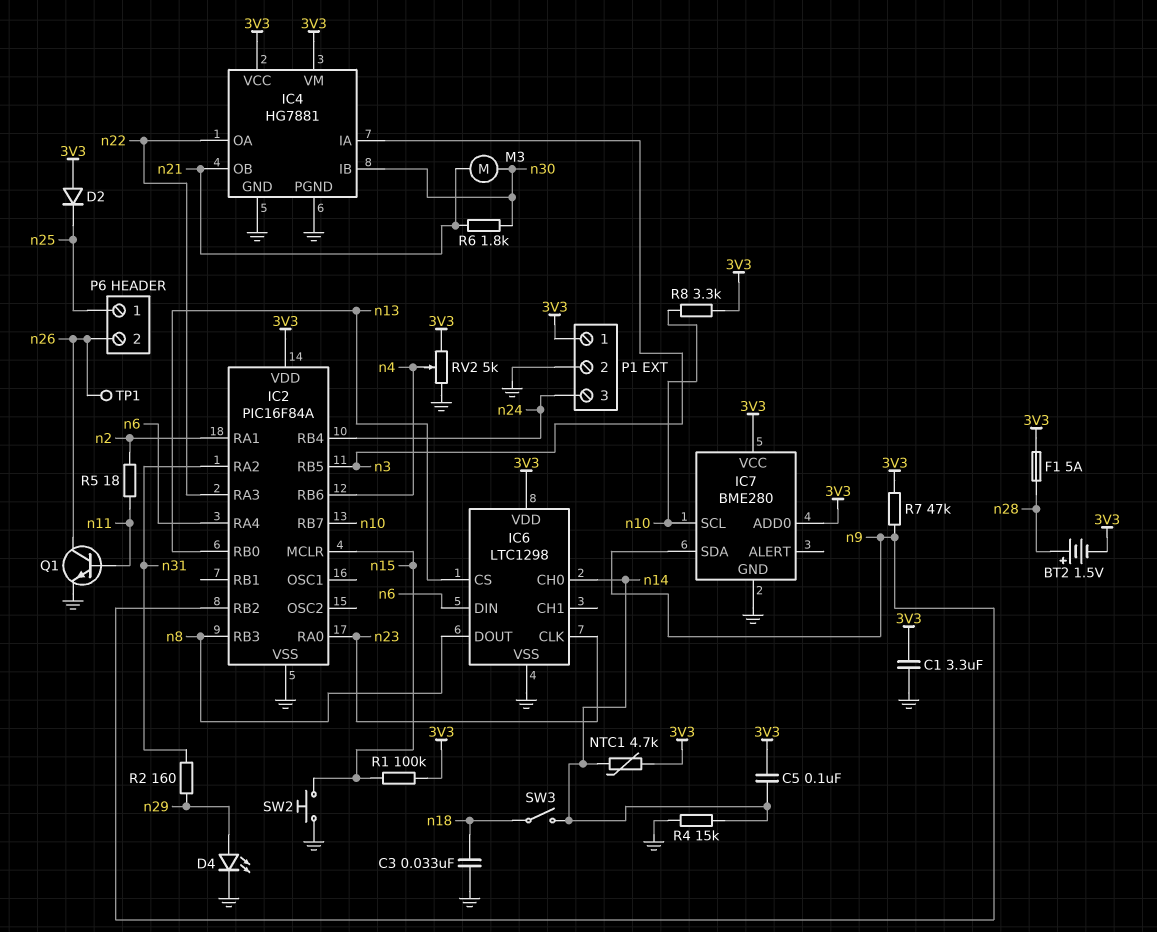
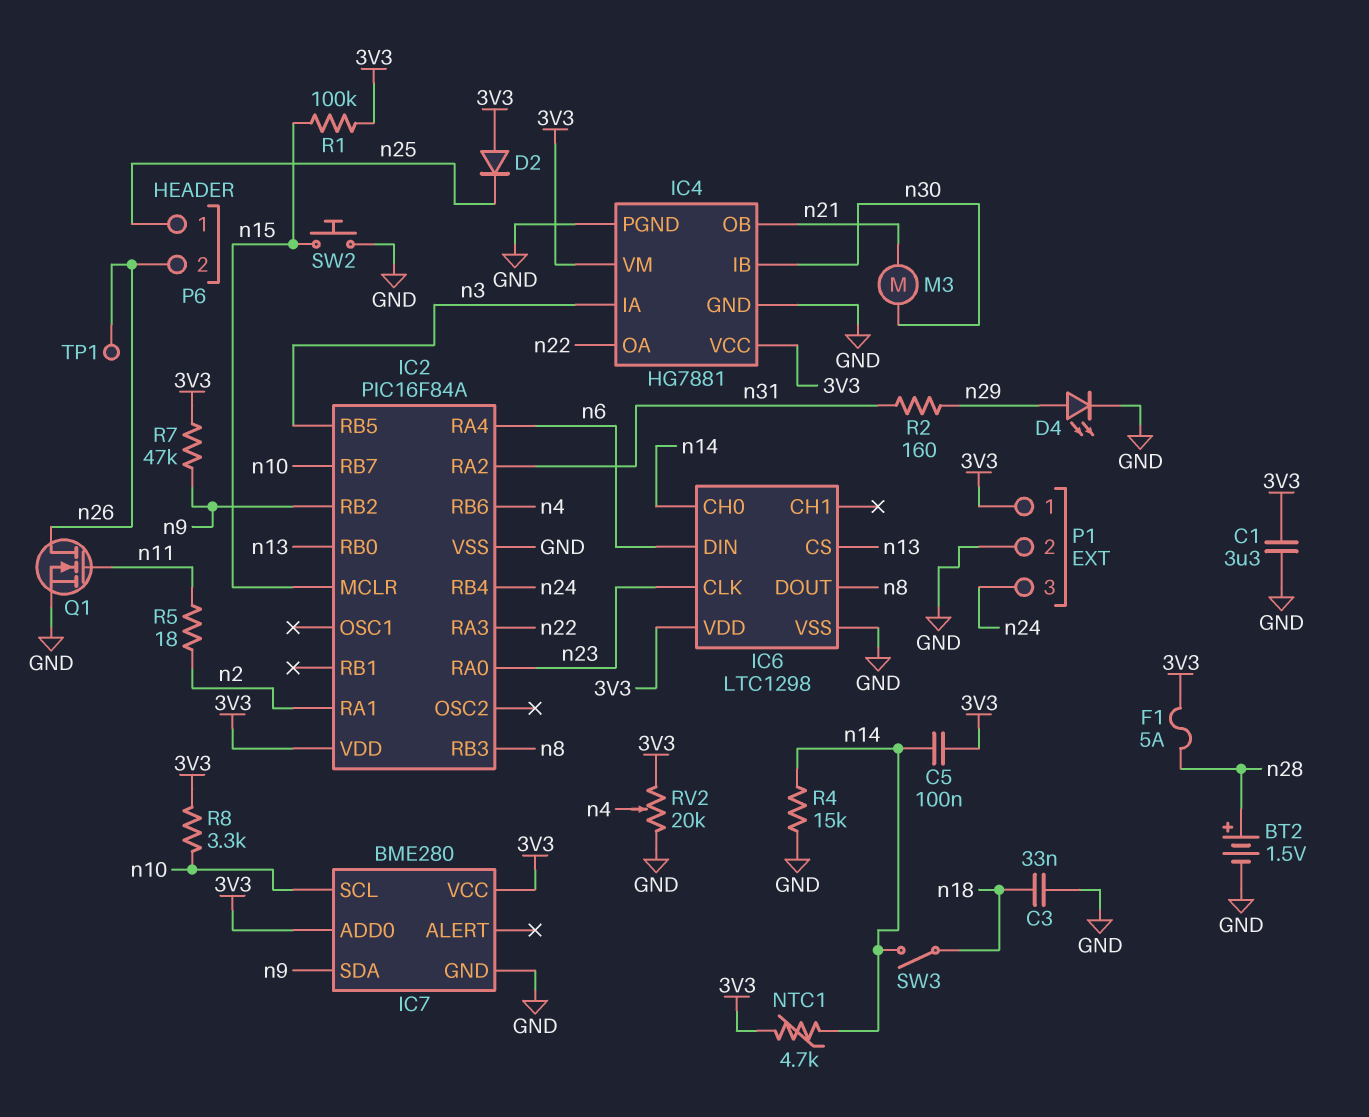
BT2: 1.5V (plus n28, minus 3V3) -> 1.5V (plus n28, minus GND)
Q1: NPN (B n11, C n26, E GND) -> NMOS (G n11, D n26, S GND)
R6: 1.8k (n21, n30) -> none
RV2: 5k (3V3, GND, wiper n4) -> 20k (3V3, GND, wiper n4)

